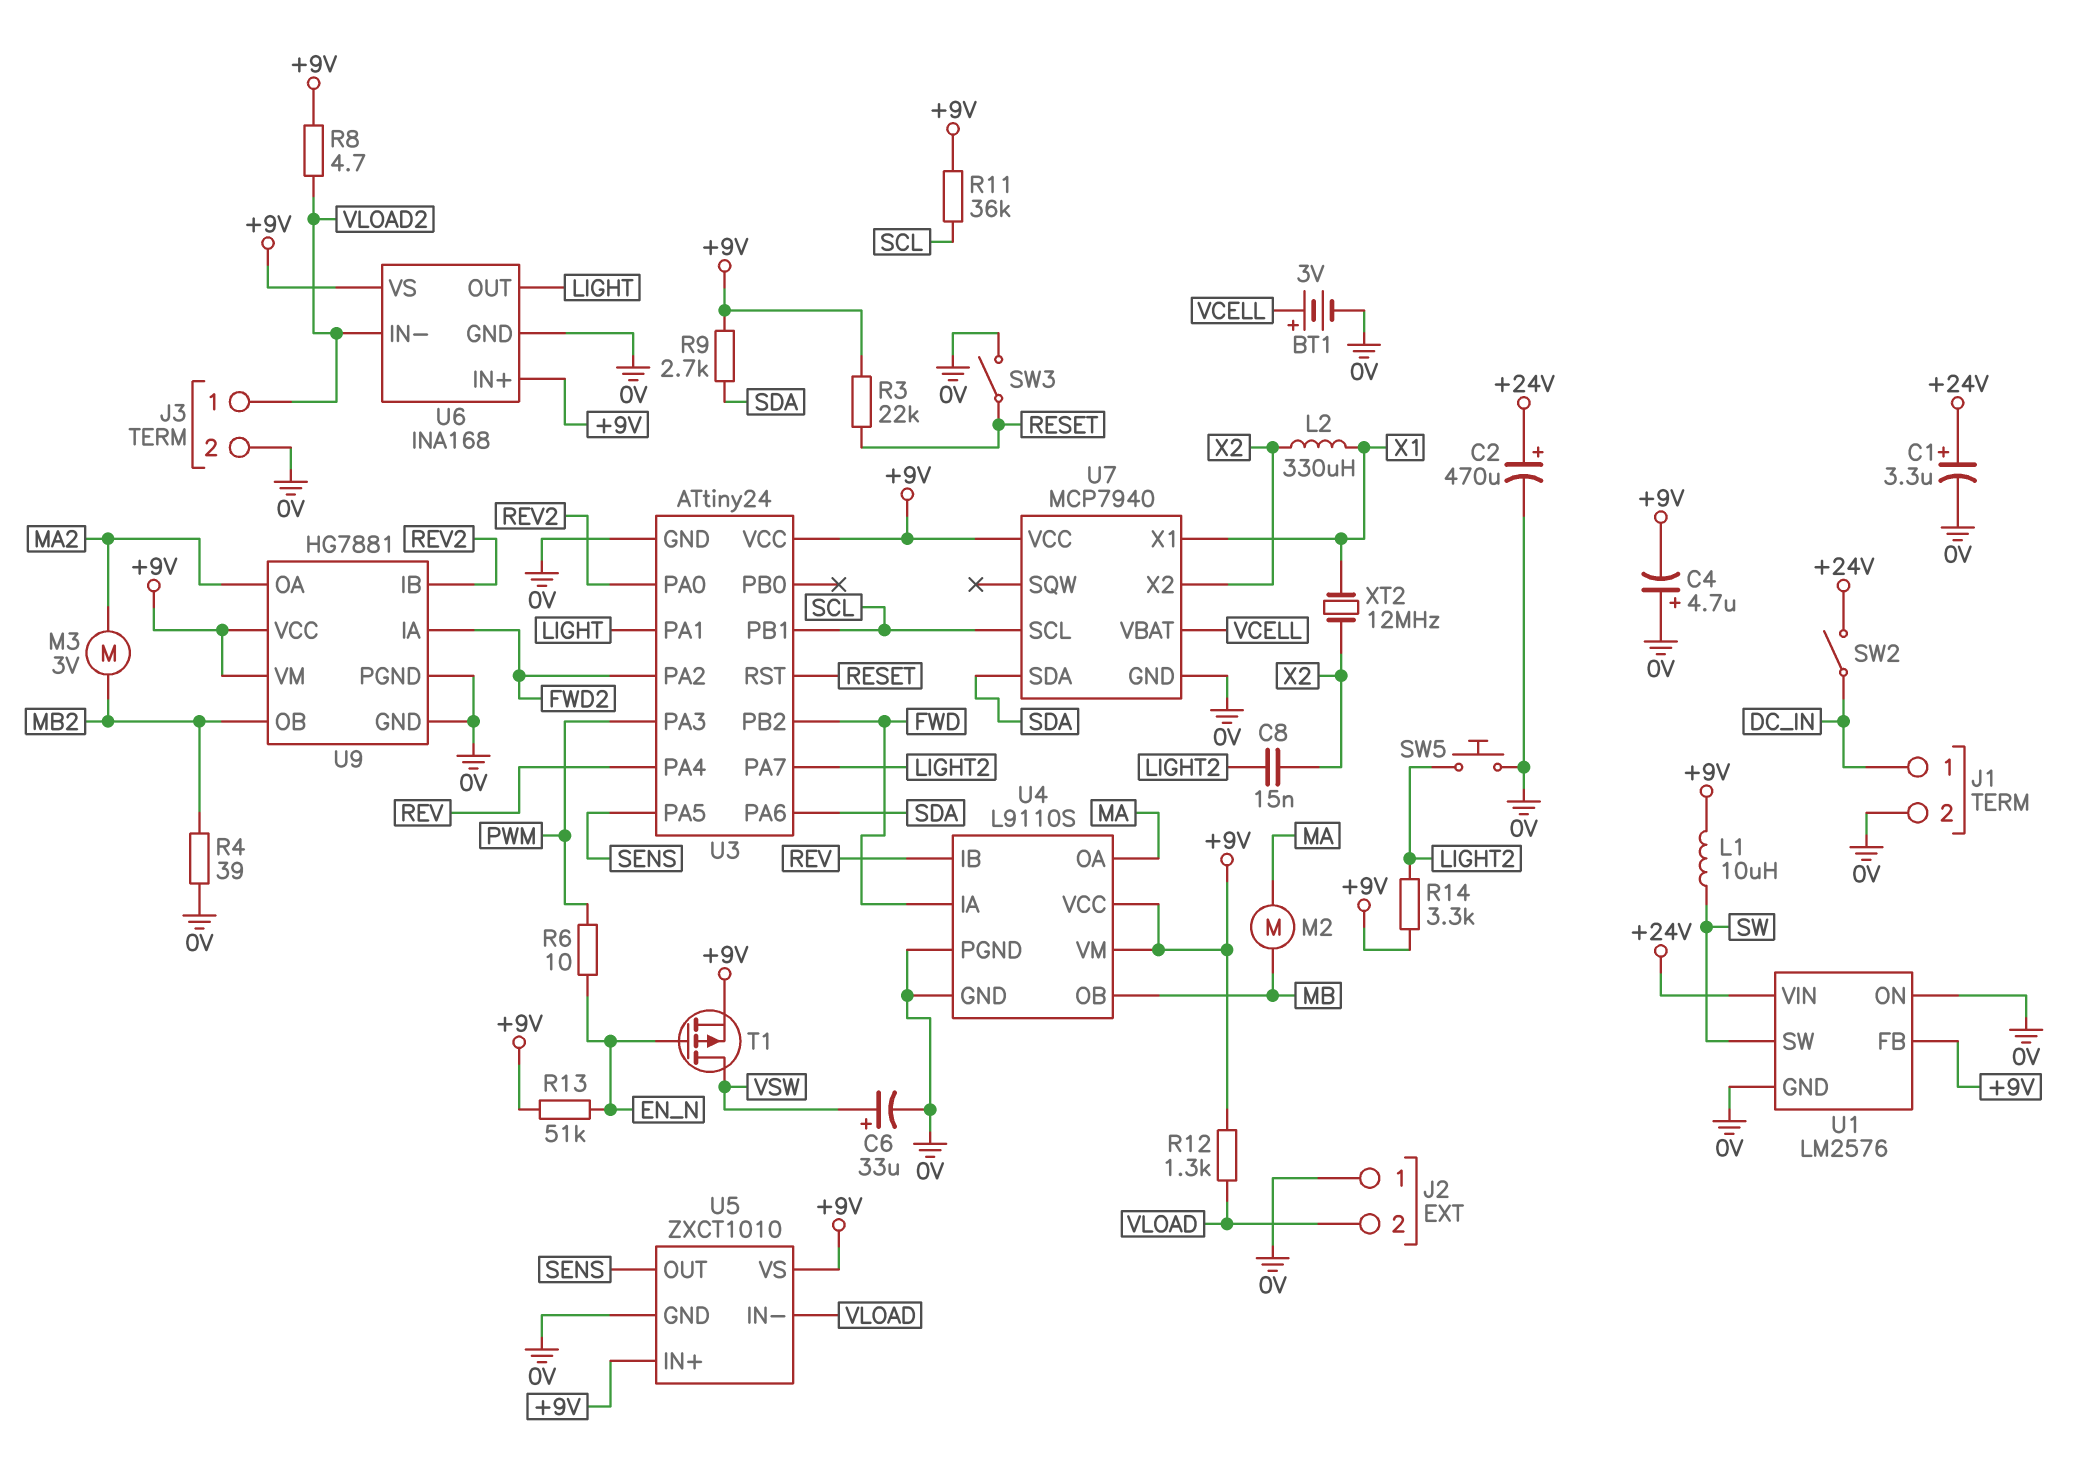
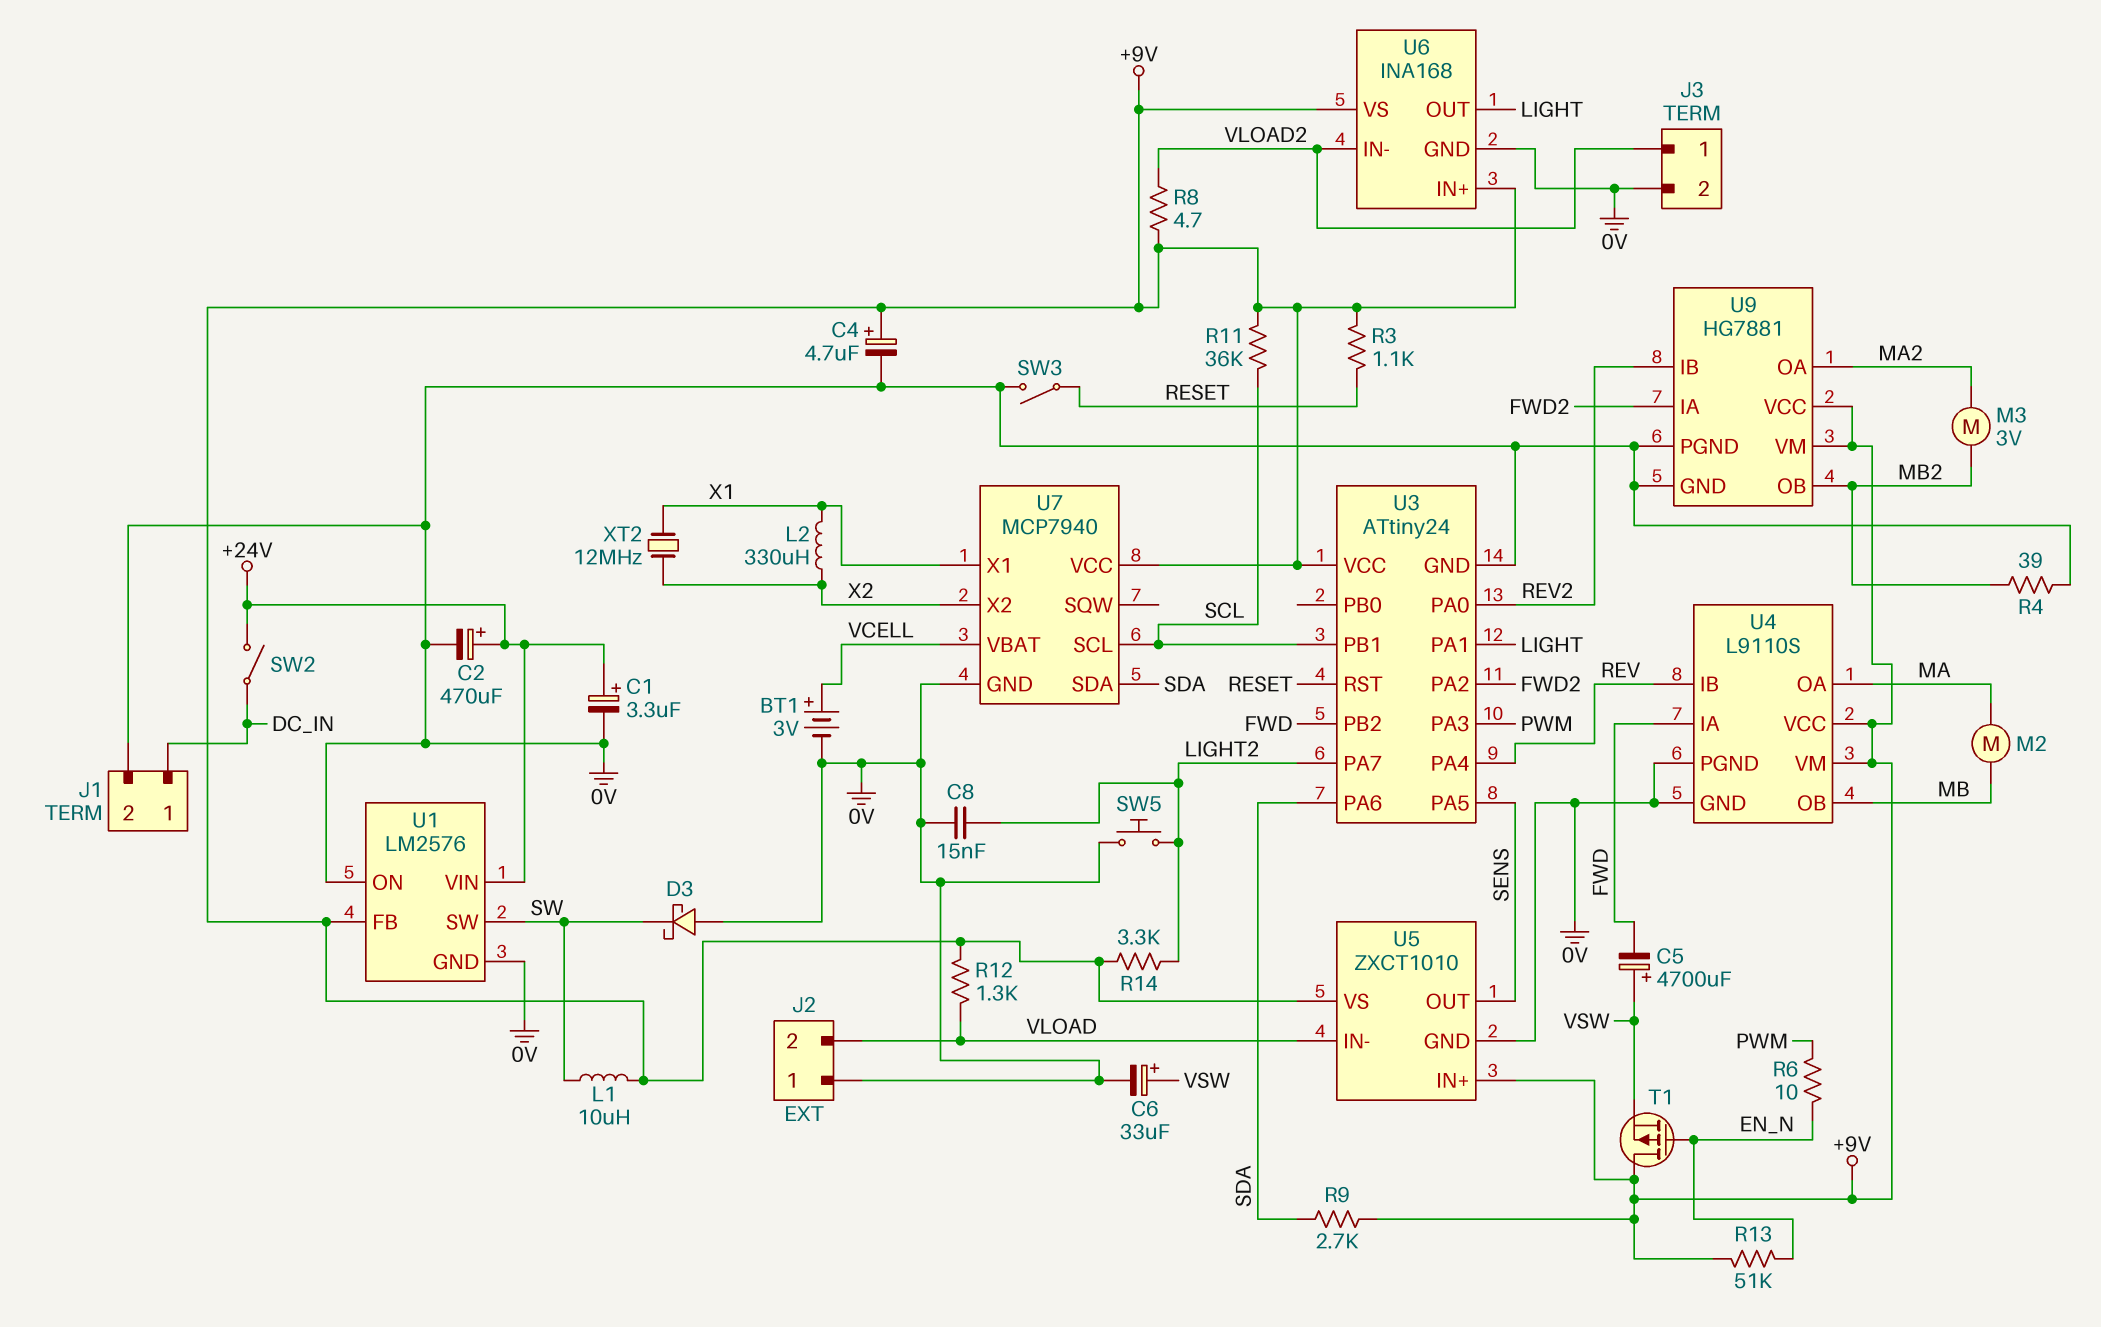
C4: 4.7uF (plus 0V, minus +9V) -> 4.7uF (plus +9V, minus 0V)
C5: none -> 4700uF (plus VSW, minus FWD)
C8: 15nF (LIGHT2, X2) -> 15nF (0V, LIGHT2)
D3: none -> schottky (A 0V, K SW)
R3: 22k (+9V, RESET) -> 1.1k (+9V, RESET)
T1: PMOS (G EN_N, D VSW, S +9V) -> PMOS (G EN_N, D +9V, S VSW)

